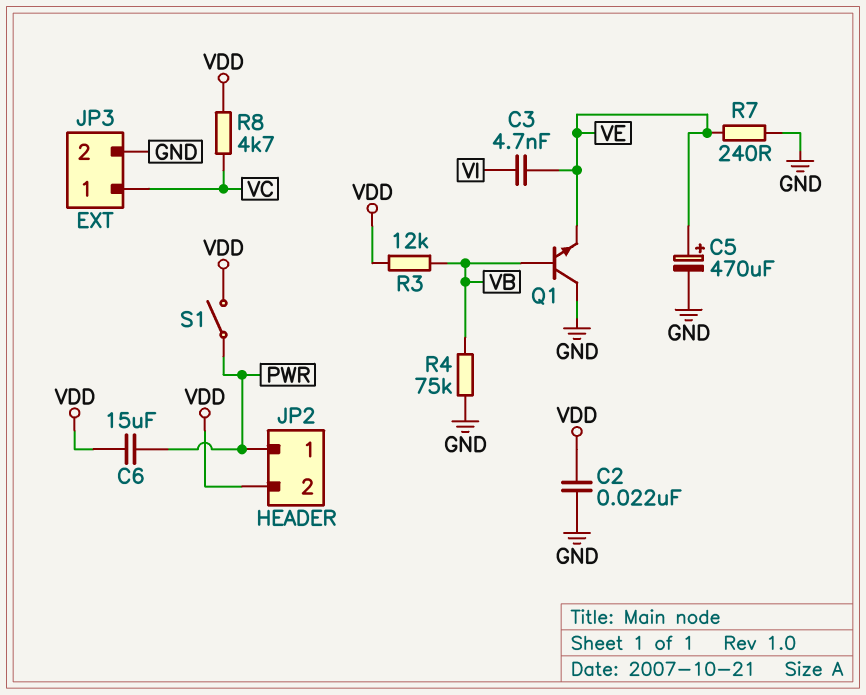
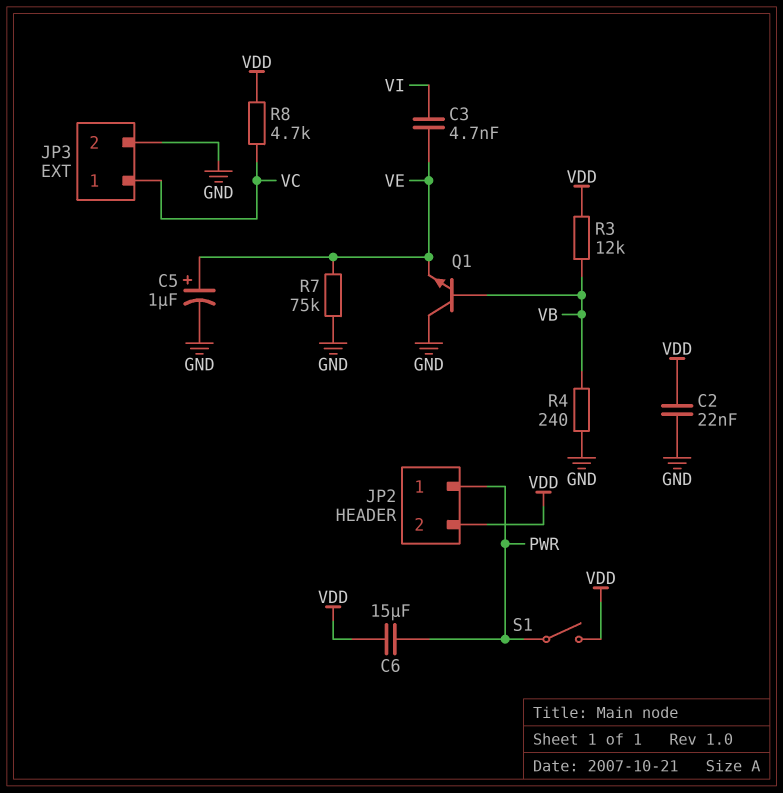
C5: 470uF (plus VE, minus GND) -> 1uF (plus VE, minus GND)
R4: 75k (GND, VB) -> 240 (GND, VB)
R7: 240 (GND, VE) -> 75k (GND, VE)

